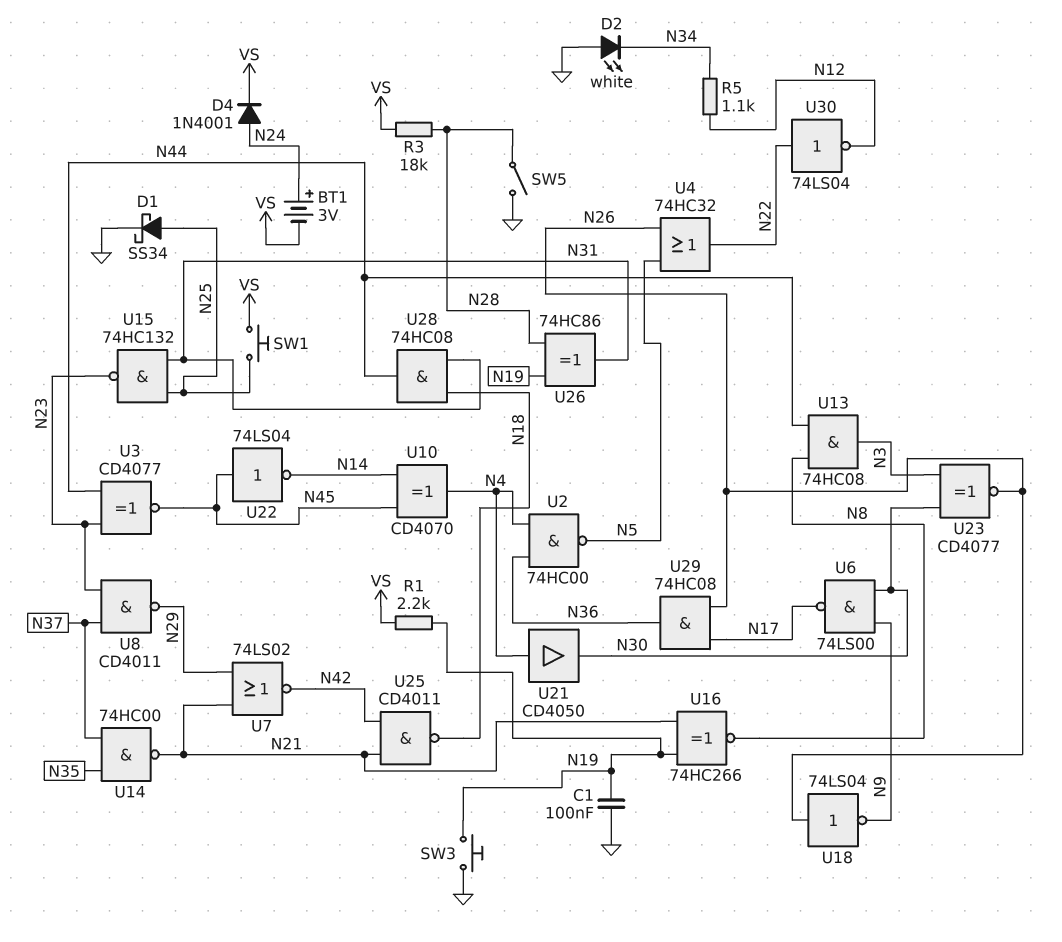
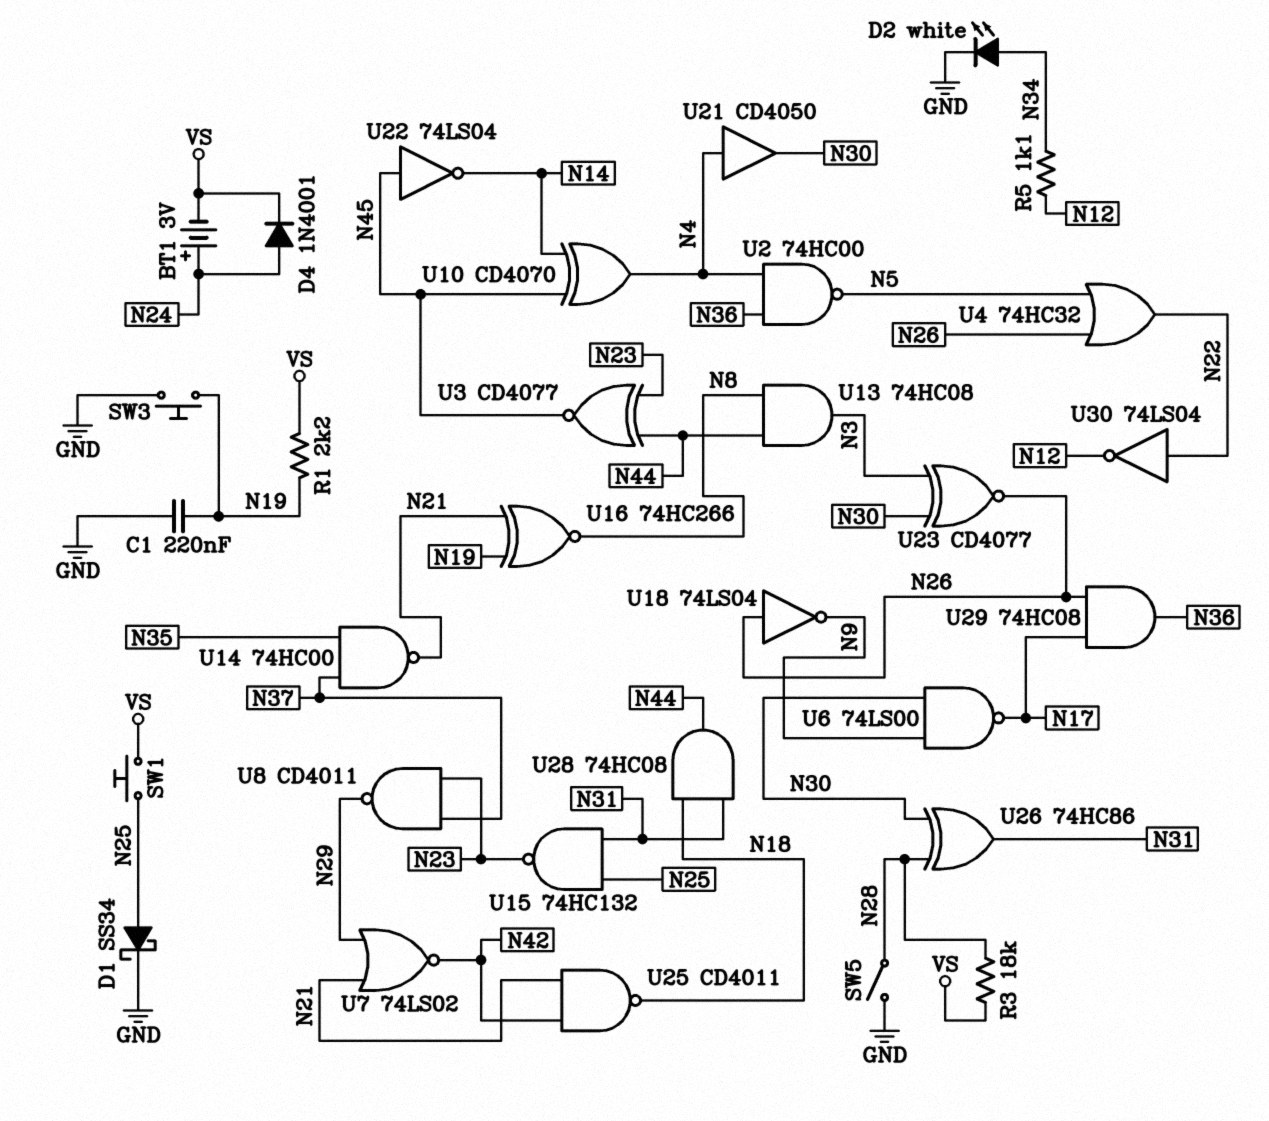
C1: 100nF (GND, N19) -> 220nF (GND, N19)
D2: LED white (A GND, K N34) -> LED white (A N34, K GND)
U26: XOR 74HC86 (in N19, in N28, out N31) -> XOR 74HC86 (in N28, in N30, out N31)

